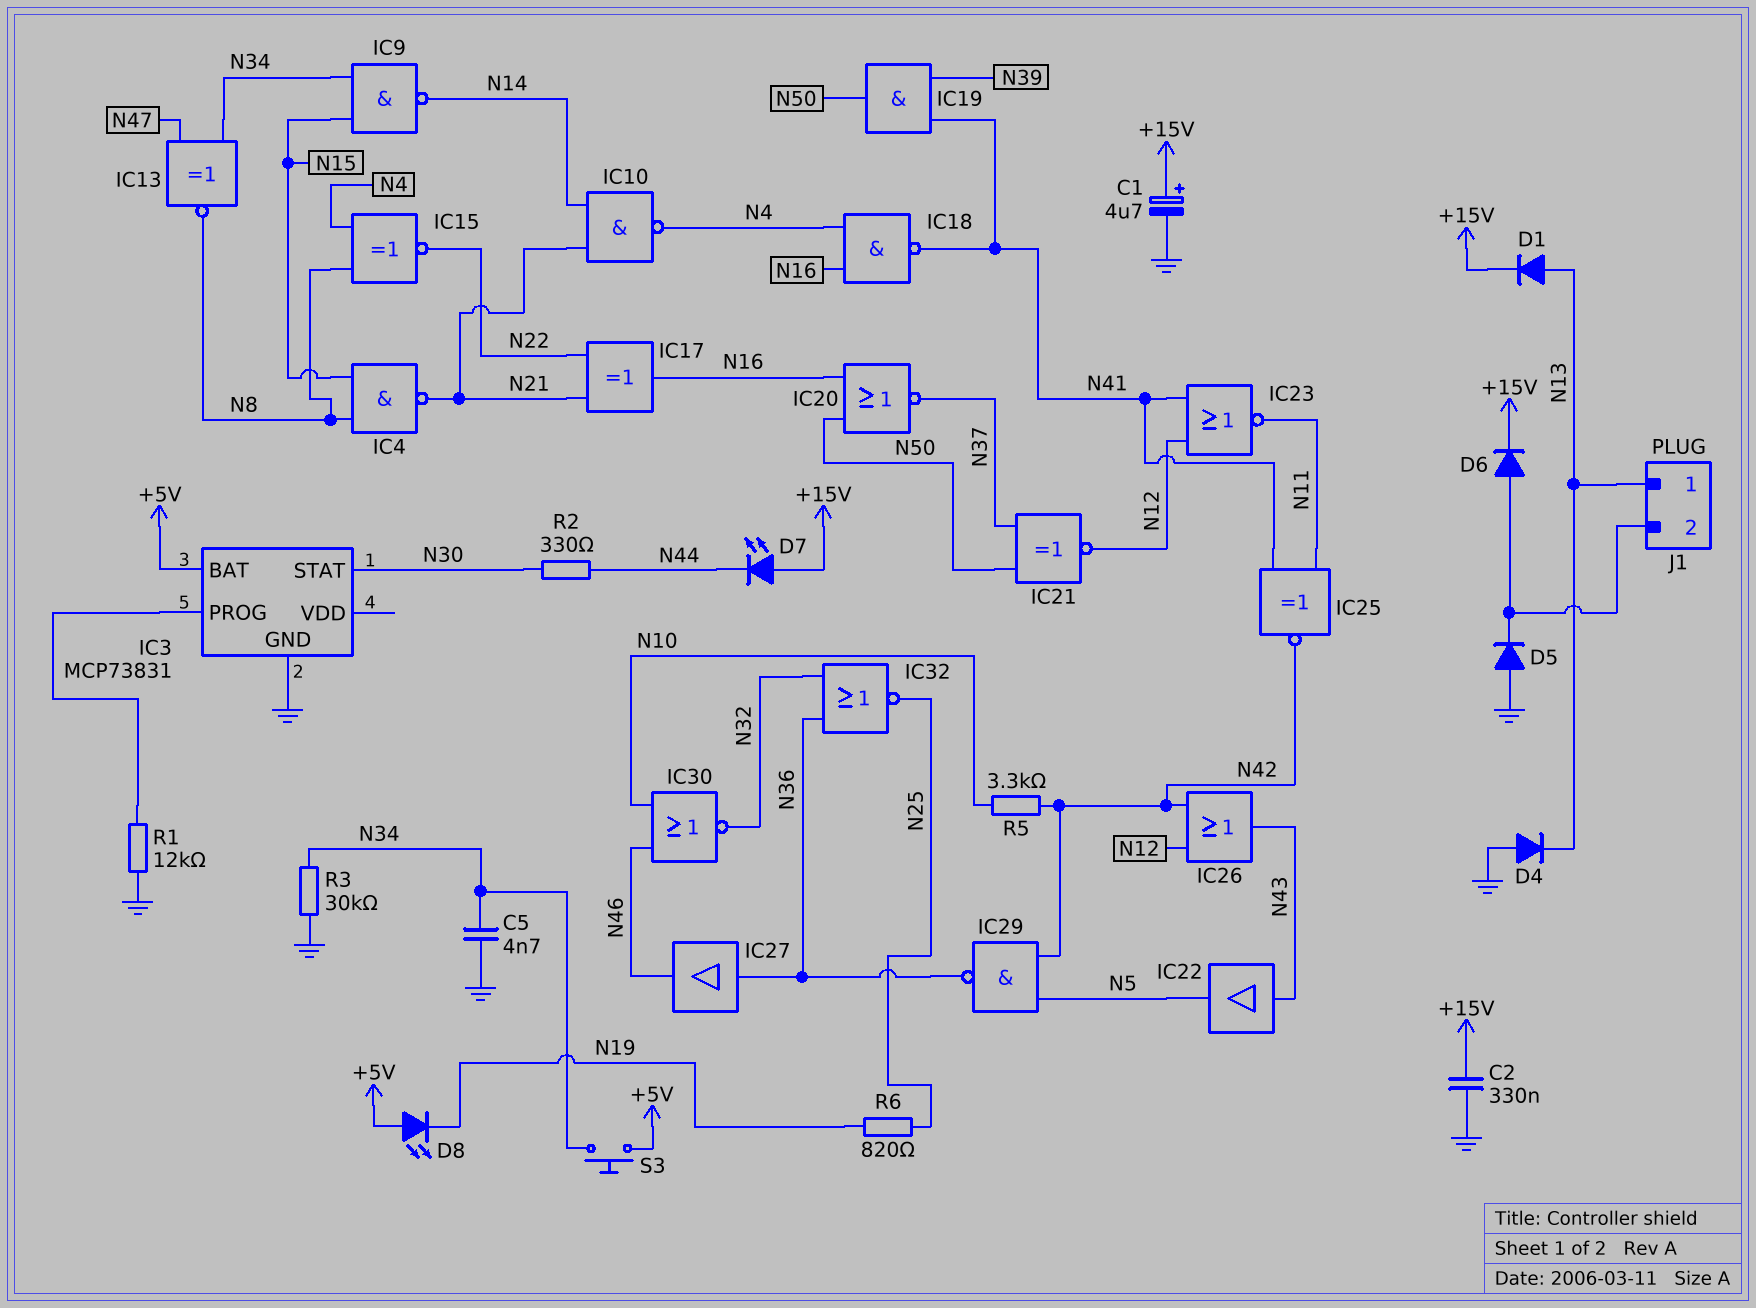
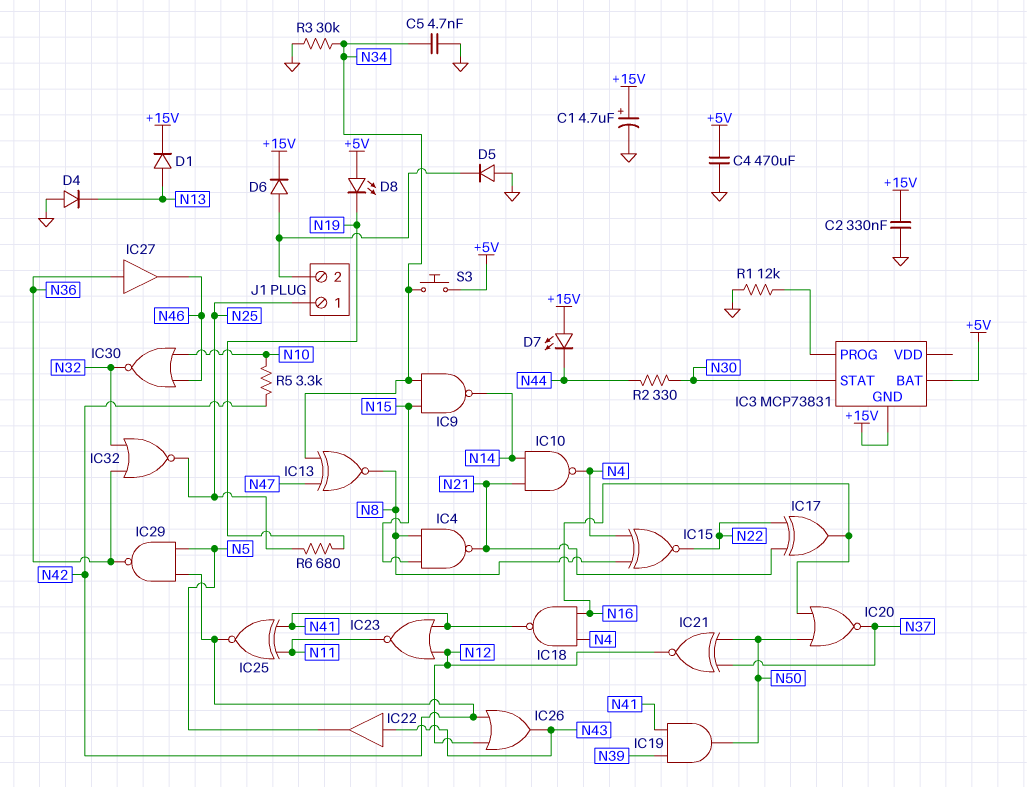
C4: none -> 470uF (+5V, GND)
IC3 pin GND: GND -> +15V
J1 pin 1: N13 -> N25
R6: 820 (N19, N25) -> 680 (N19, N25)

